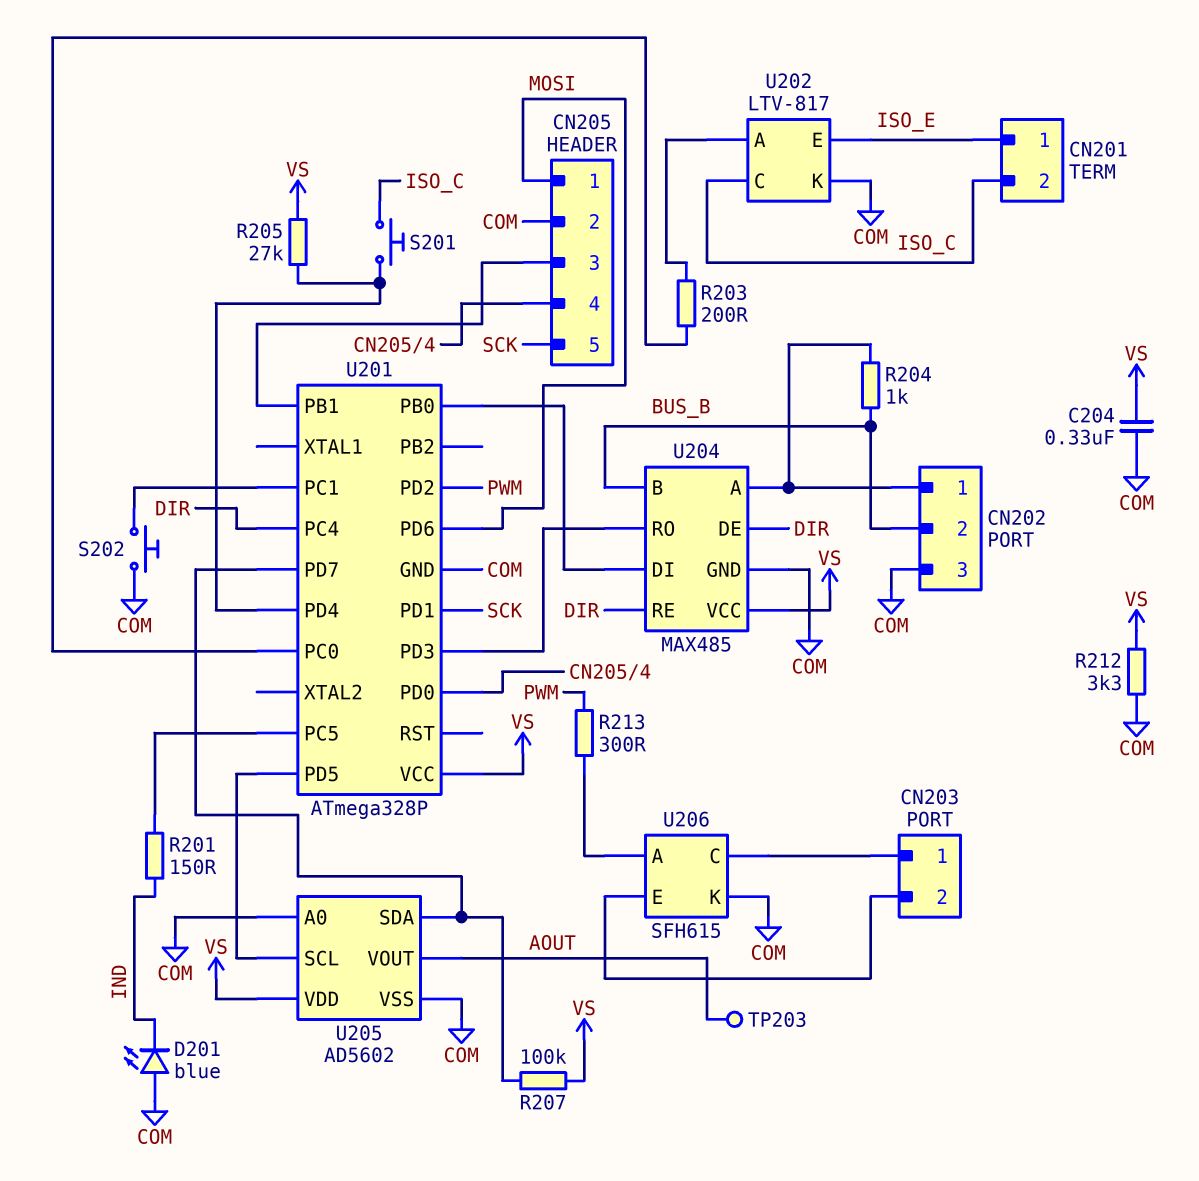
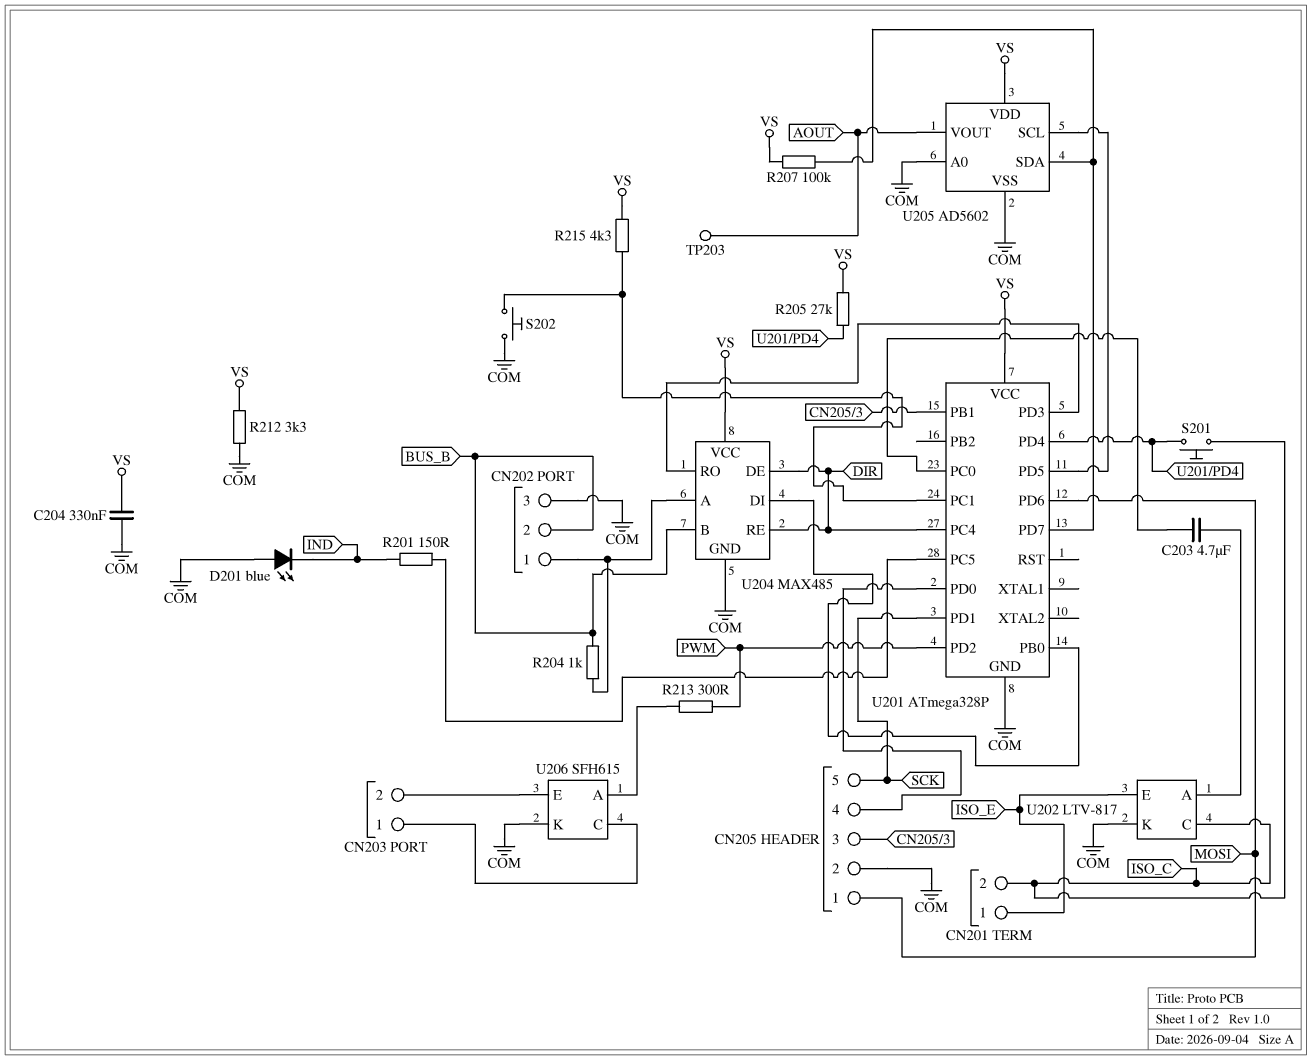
C203: none -> 4.7uF (U201/PC0, U202/A)
R203: 200 (U201/PC0, U202/A) -> none
R215: none -> 4.3k (U201/PC1, VS)

